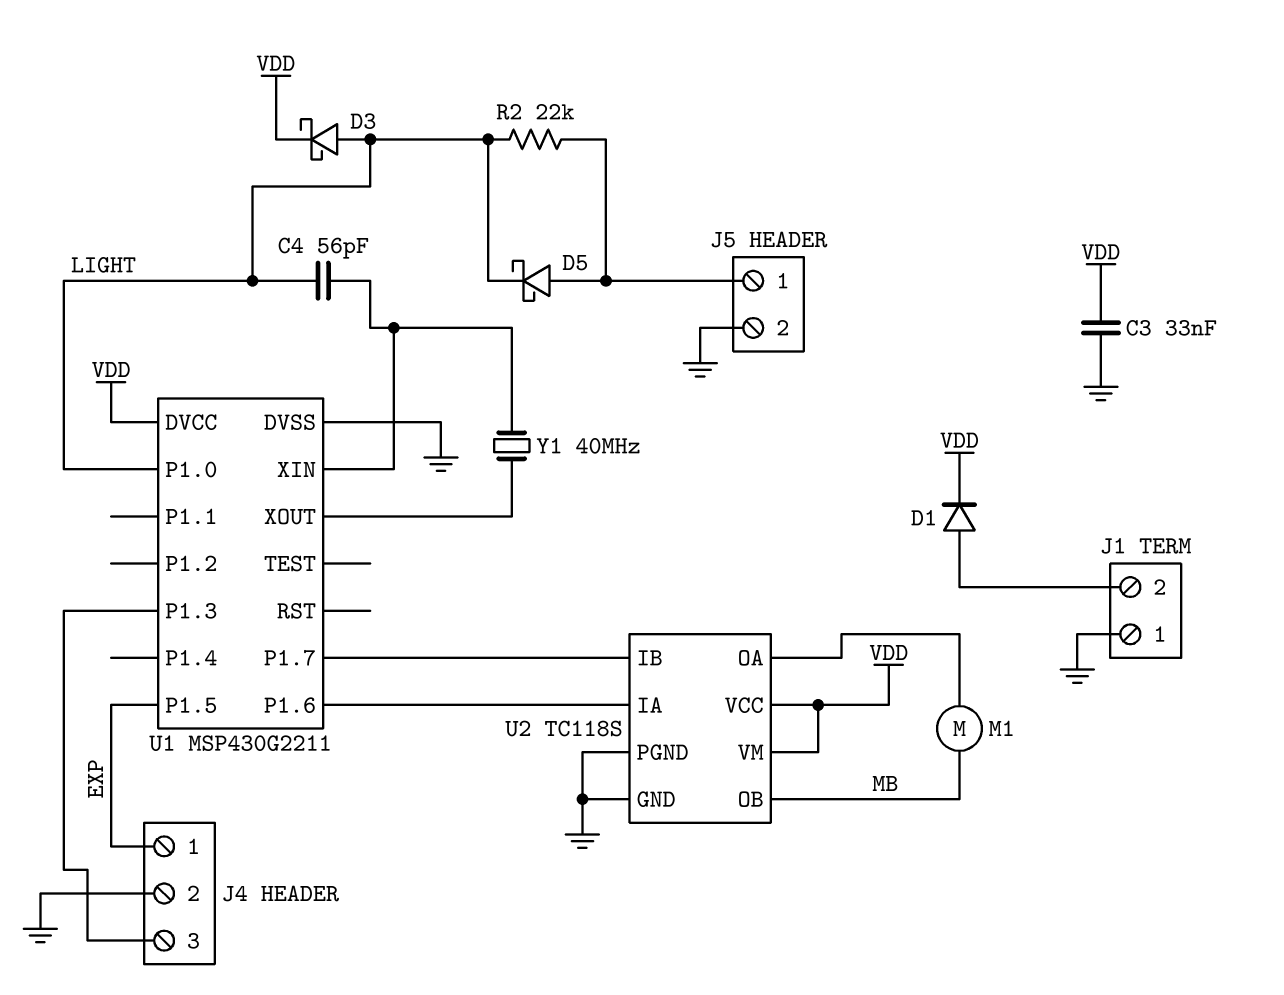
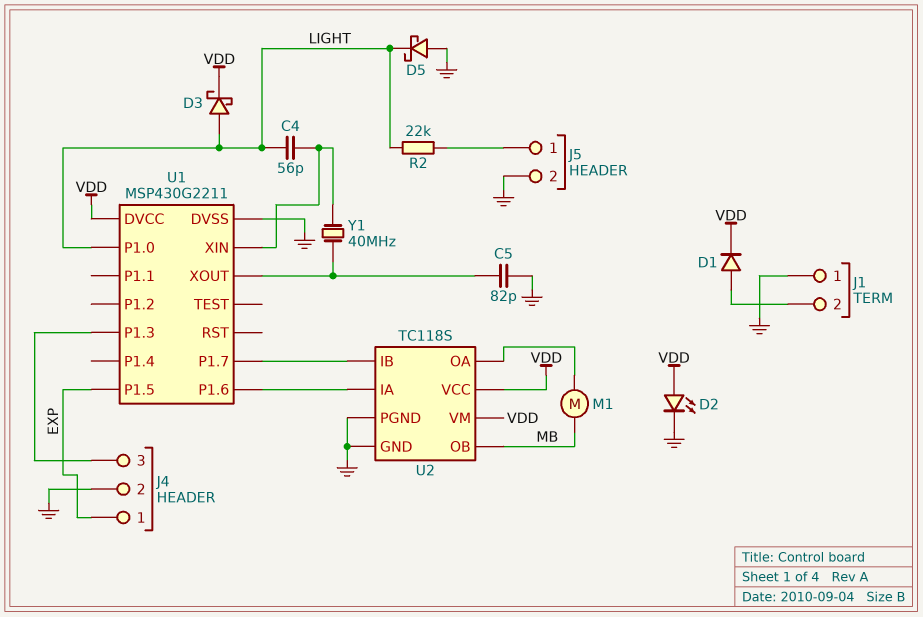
C3: 33nF (GND, VDD) -> none
C5: none -> 82pF (GND, U1/XOUT)
D2: none -> LED (A VDD, K GND)
D5: schottky (A J5/1, K LIGHT) -> schottky (A GND, K LIGHT)

